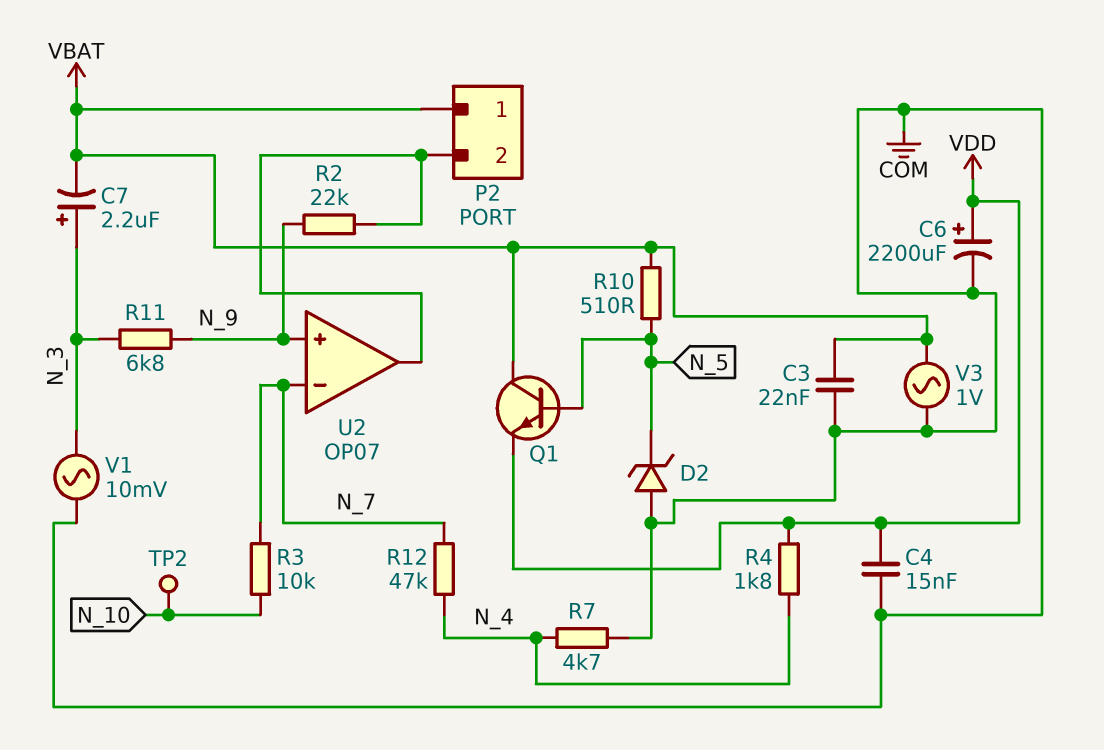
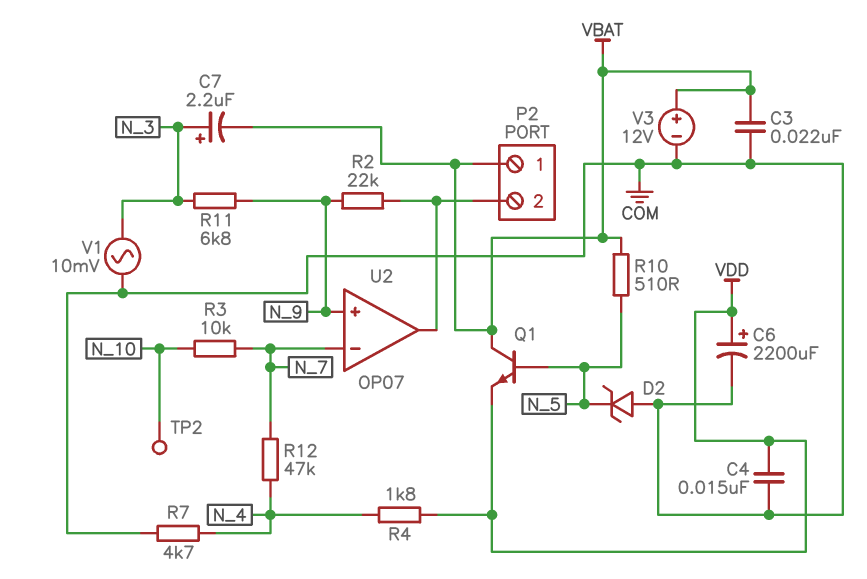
V3: AC 1V (COM, VBAT) -> 12V (plus VBAT, minus COM)

